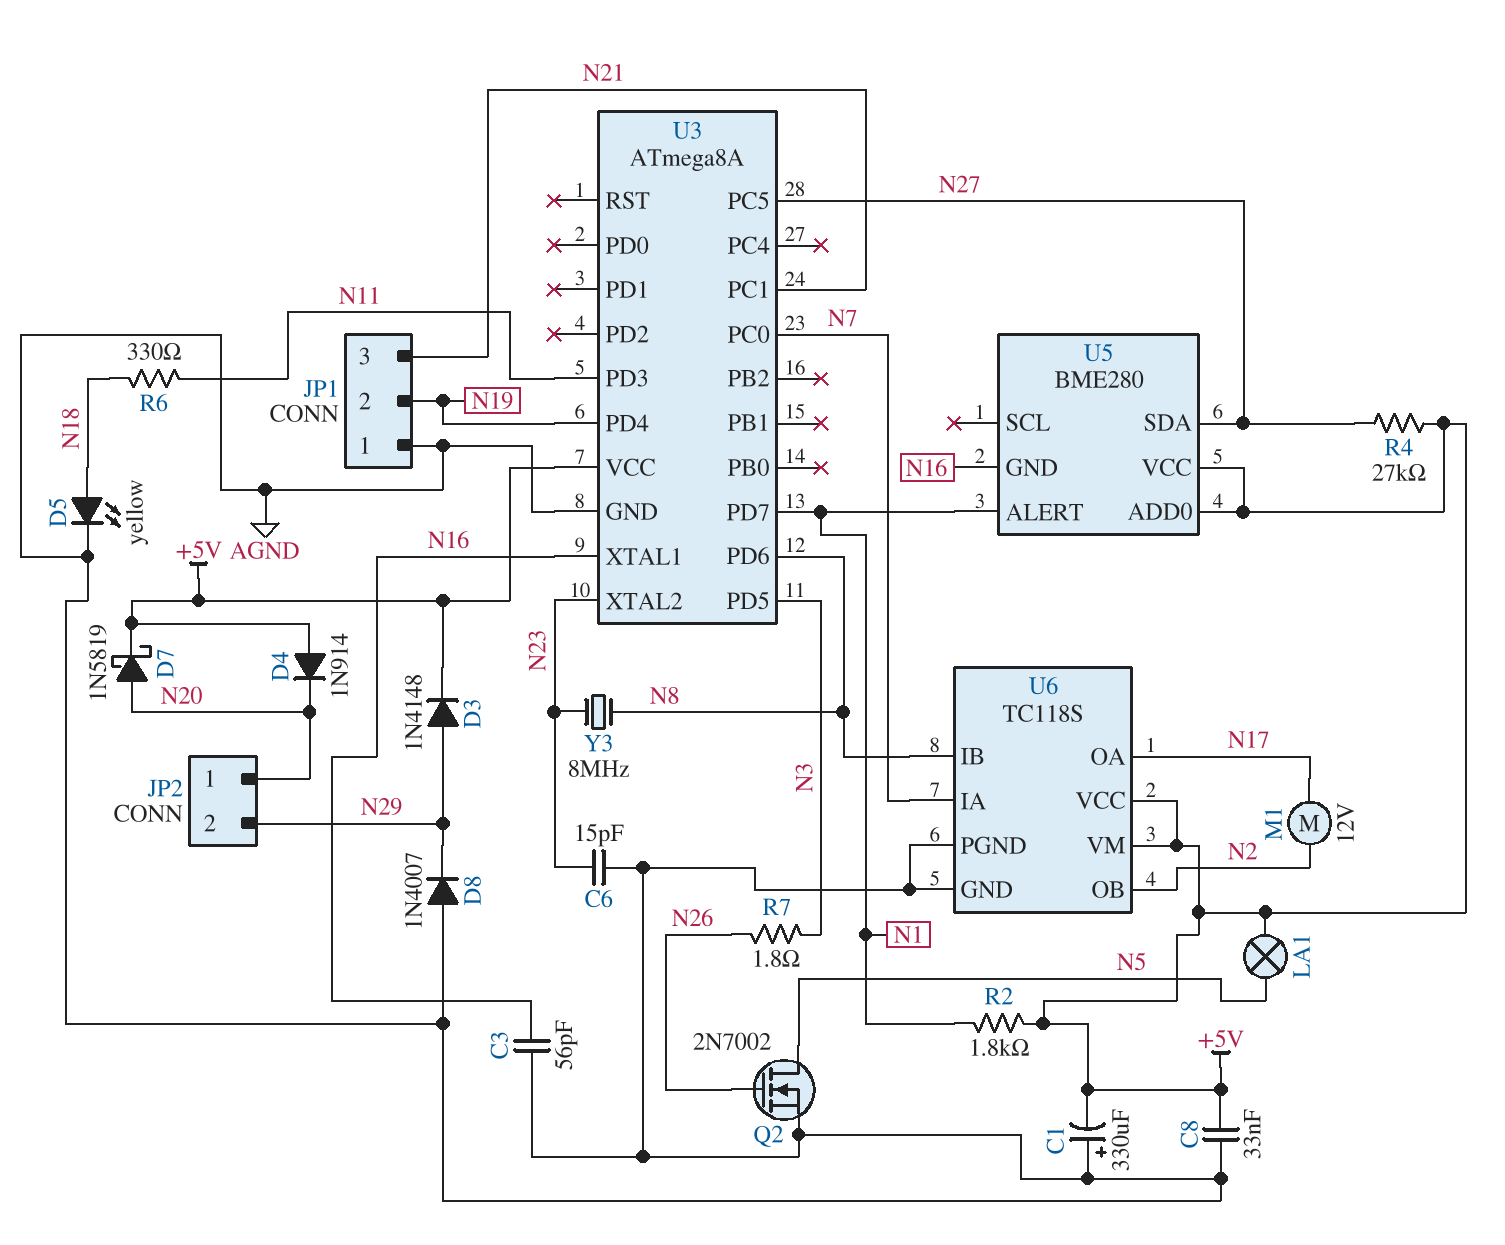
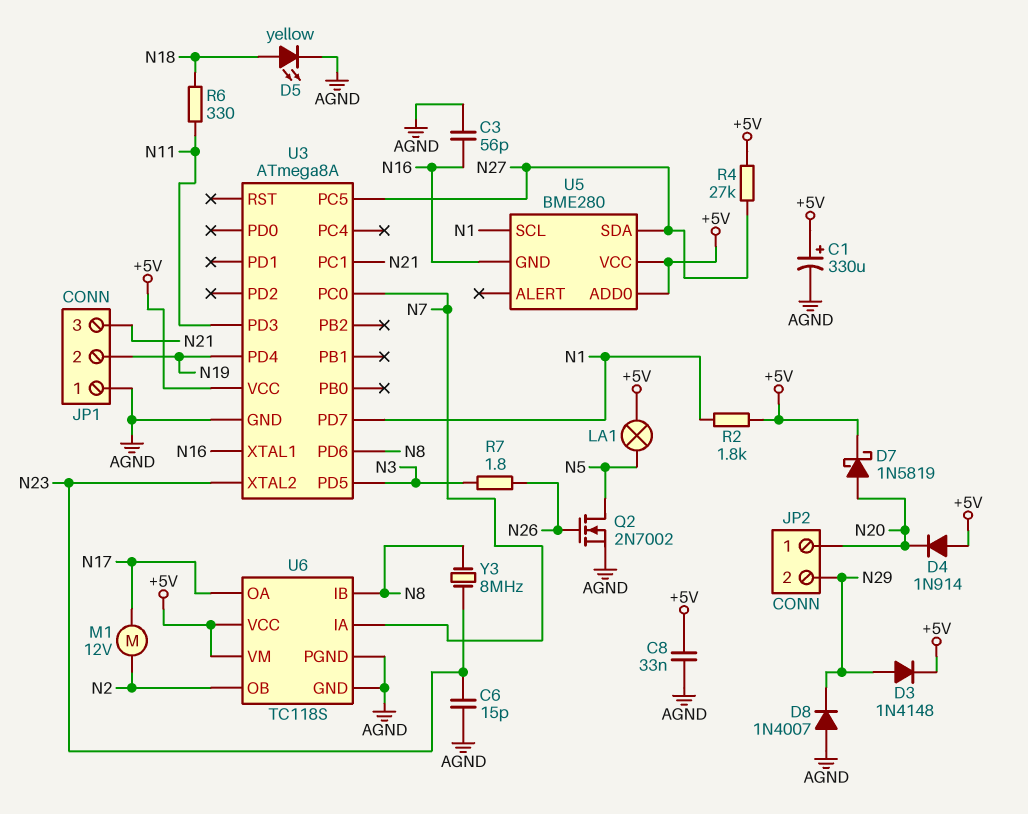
C1: 330uF (plus AGND, minus +5V) -> 330uF (plus +5V, minus AGND)
U5 pin ALERT: N1 -> none
U5 pin SCL: none -> N1

